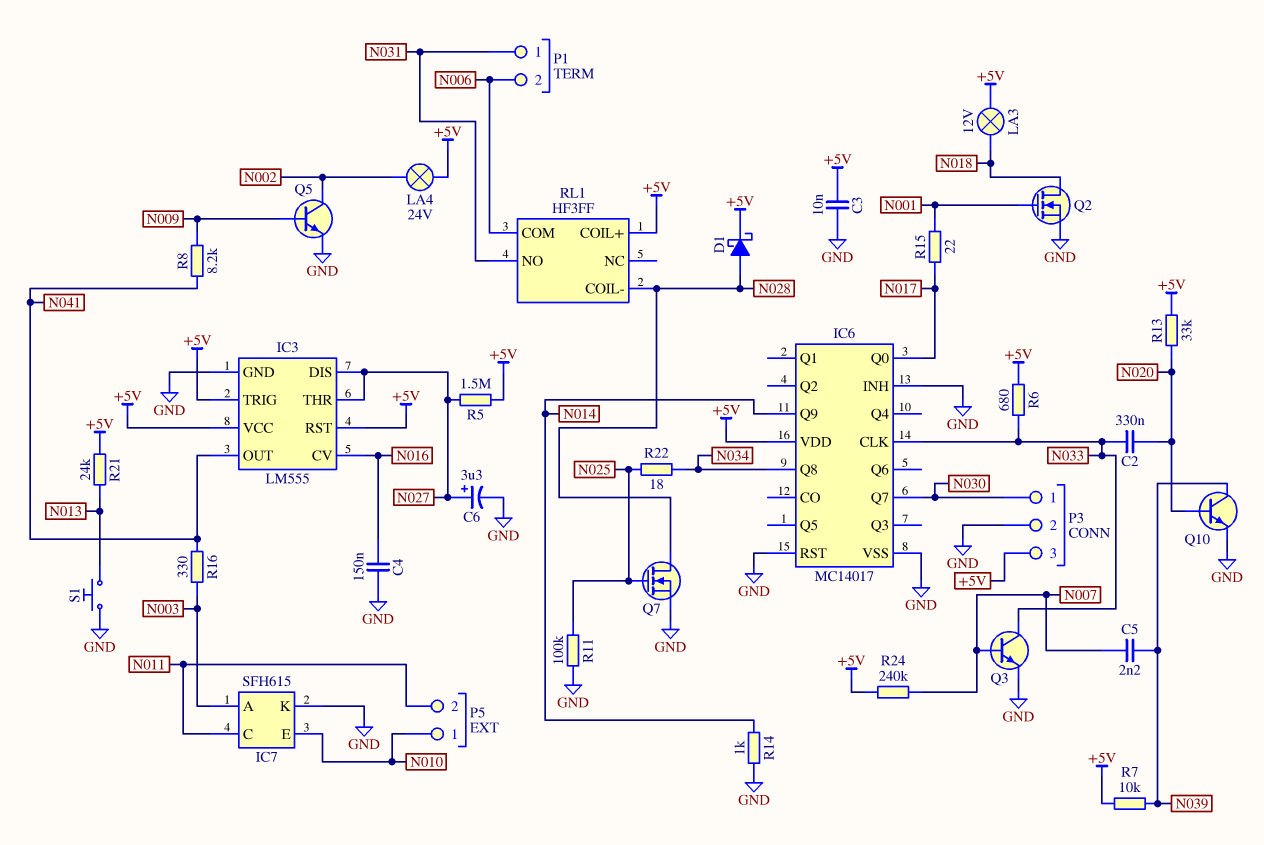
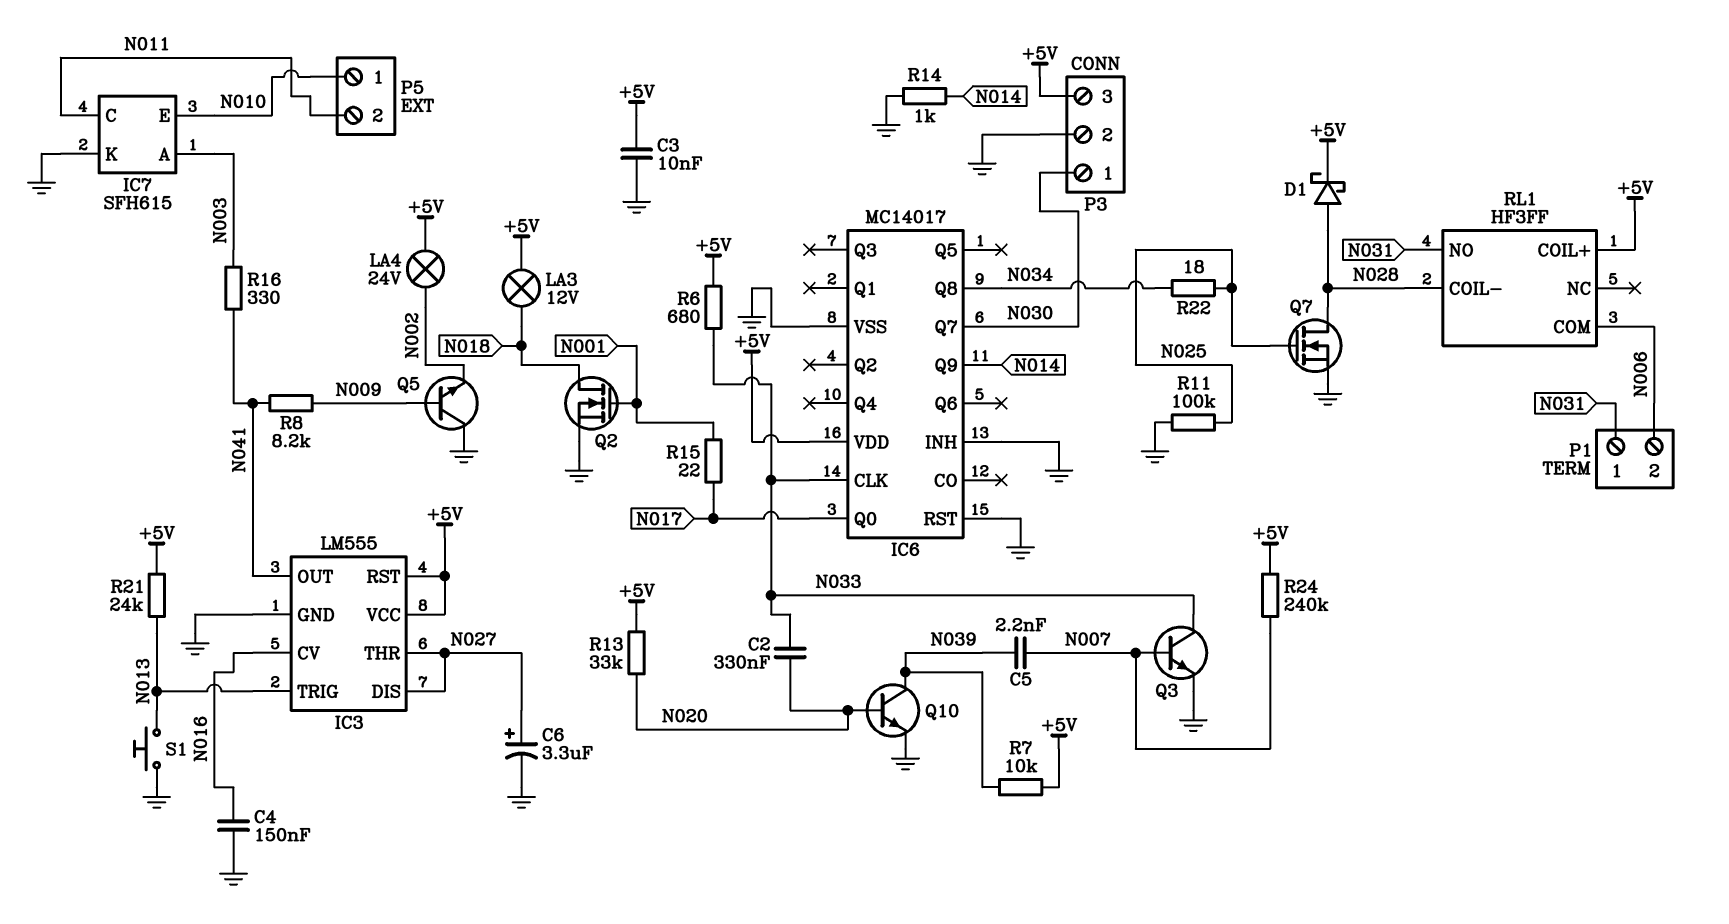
IC3 pin TRIG: +5V -> N013
Q5: NPN (B N009, C N002, E GND) -> NPN (B N009, C GND, E N002)
R5: 1.5M (+5V, N027) -> none

